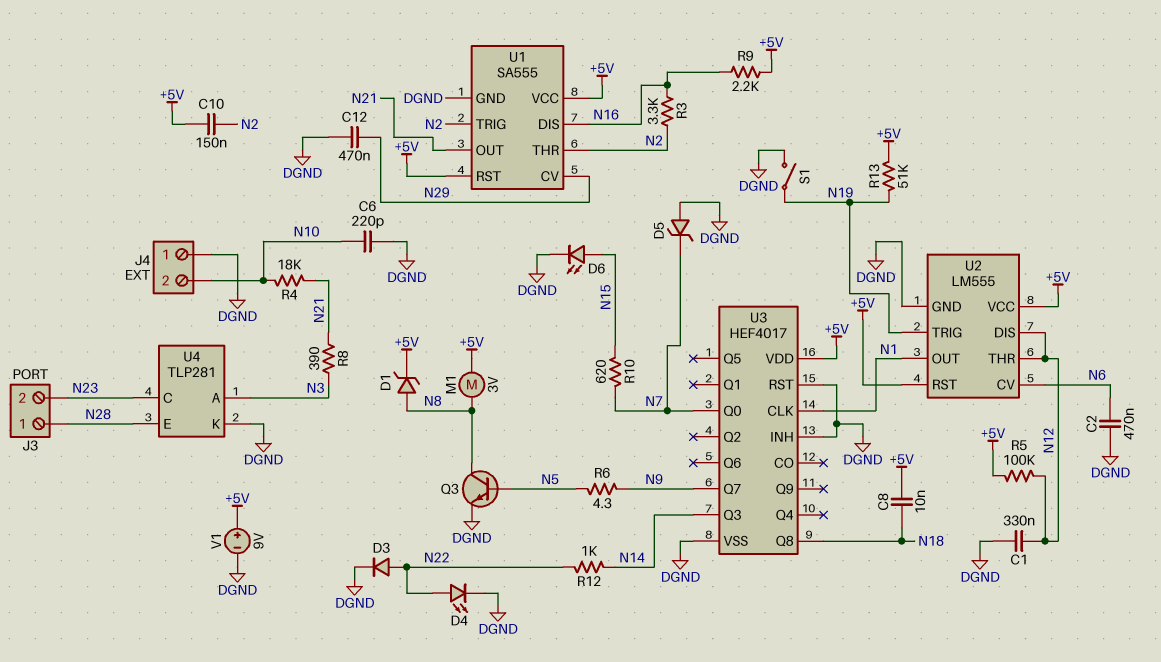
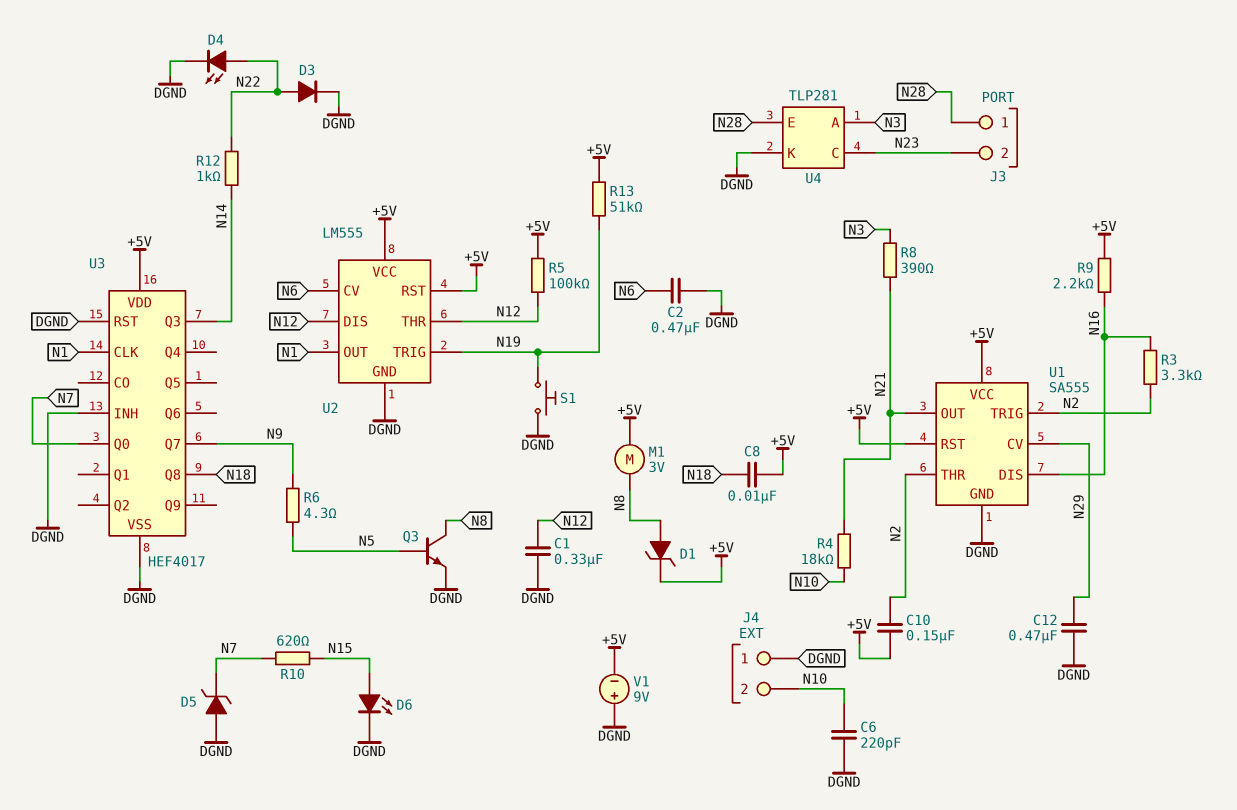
S1: switch (DGND, N19) -> button (DGND, N19)
V1: 9V (plus +5V, minus DGND) -> 9V (plus DGND, minus +5V)

